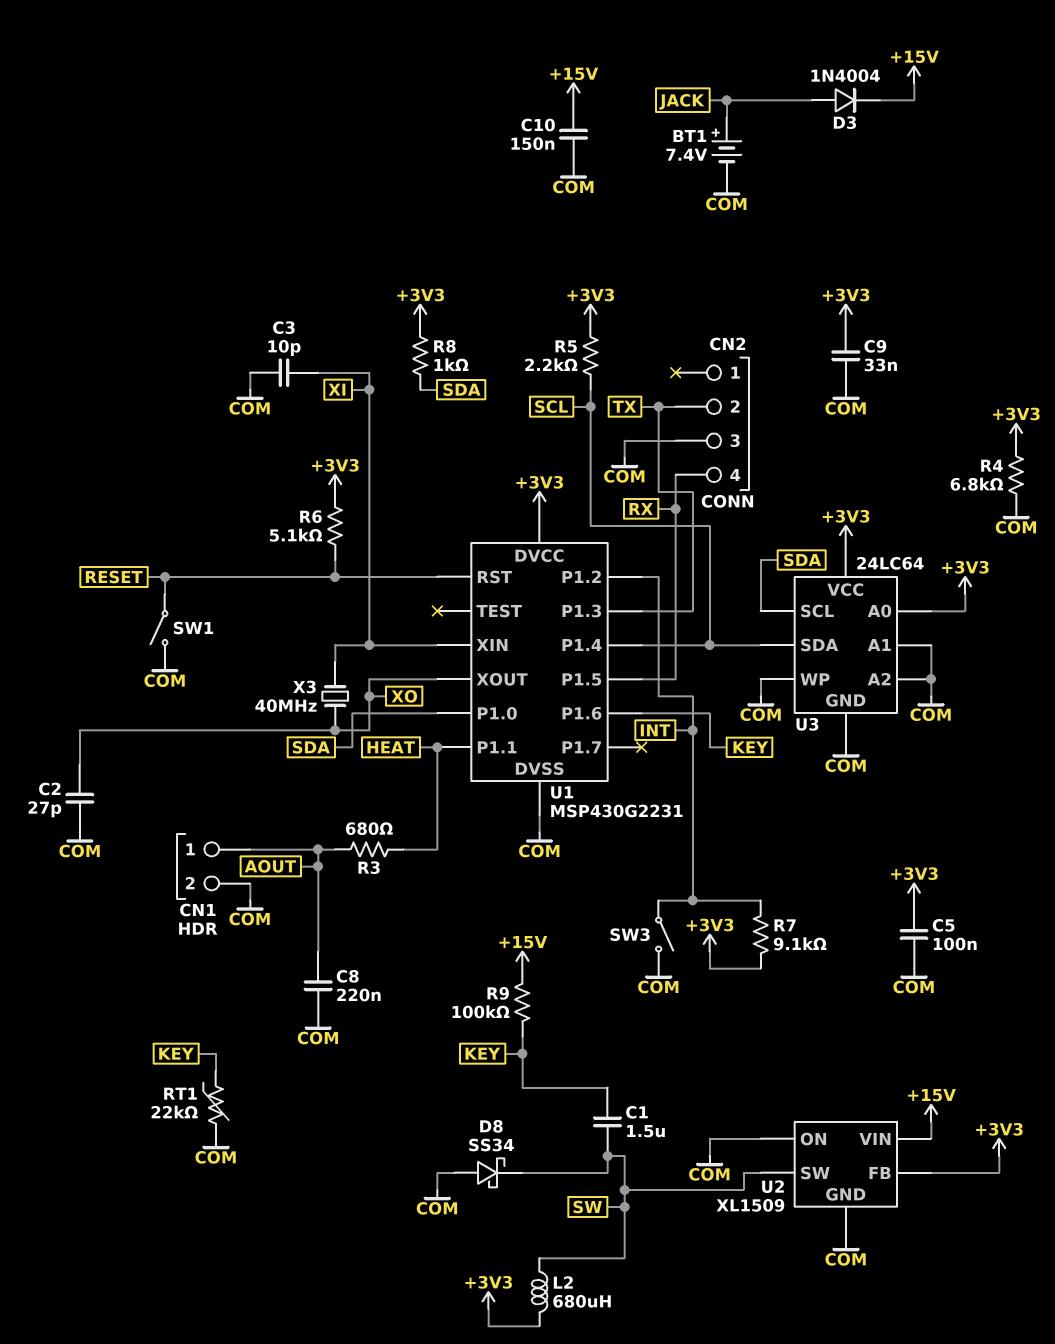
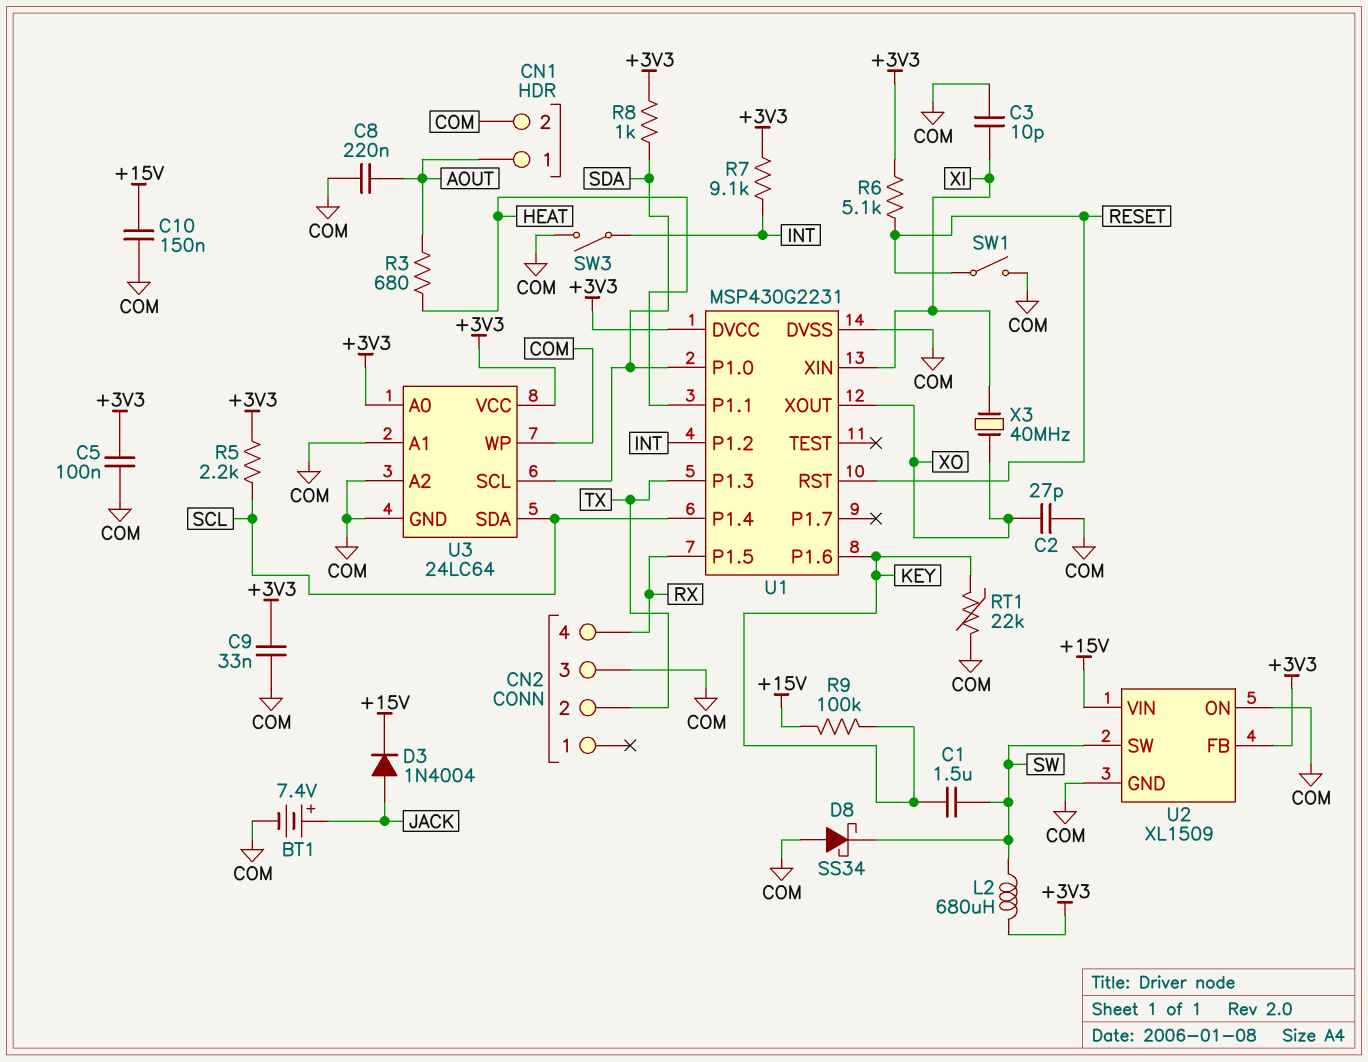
R4: 6.8k (+3V3, COM) -> none

